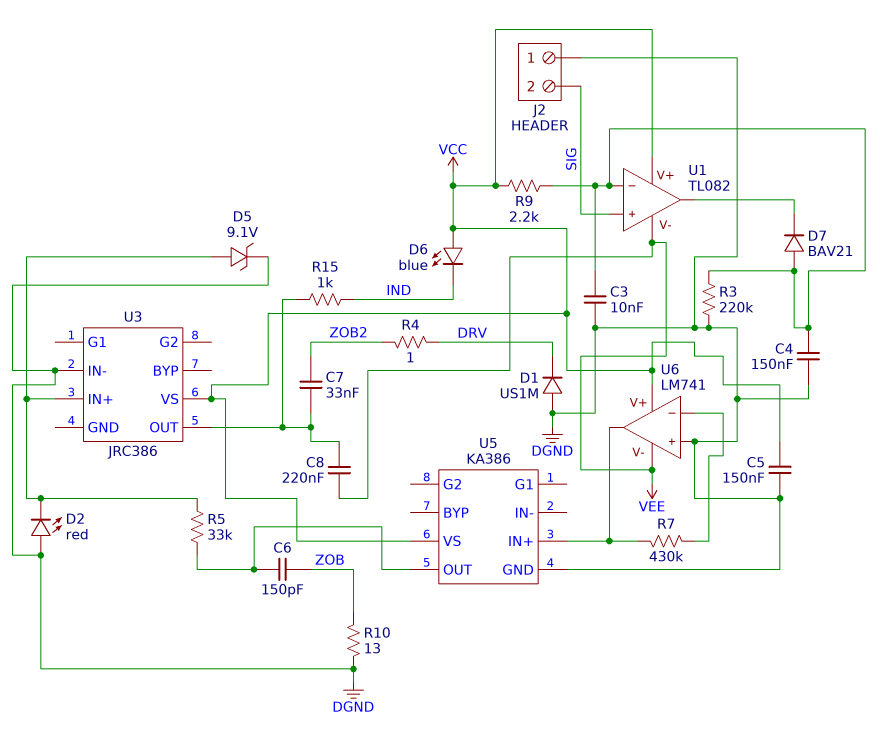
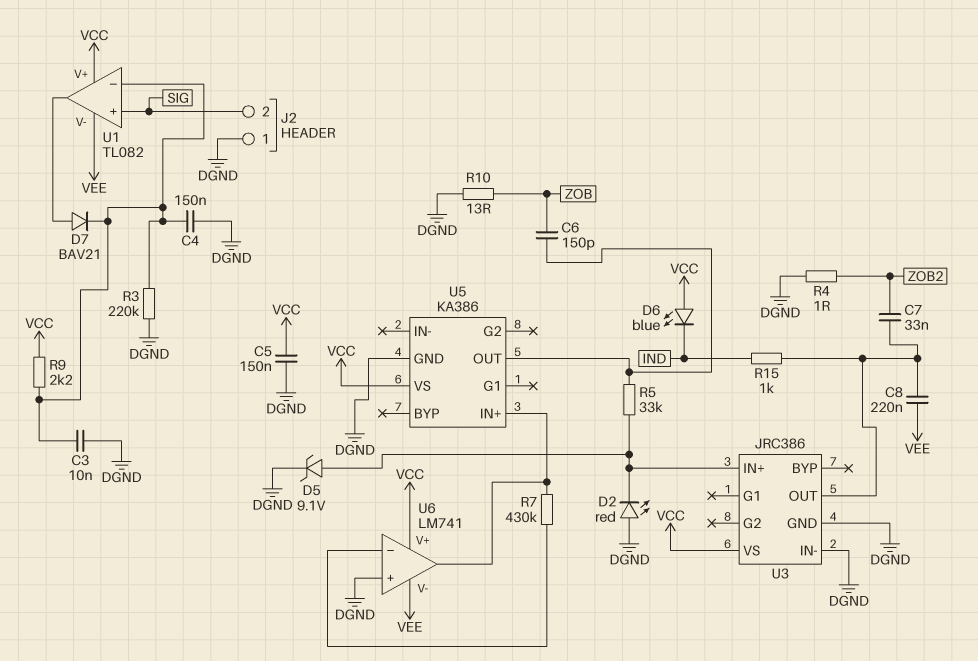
D1: diode US1M (A DGND, K DRV) -> none
D7: diode BAV21 (A U1/in-, K U1/out) -> diode BAV21 (A U1/out, K U1/in-)
R4: 1 (DRV, ZOB2) -> 1 (DGND, ZOB2)
U3 pin GND: none -> DGND

